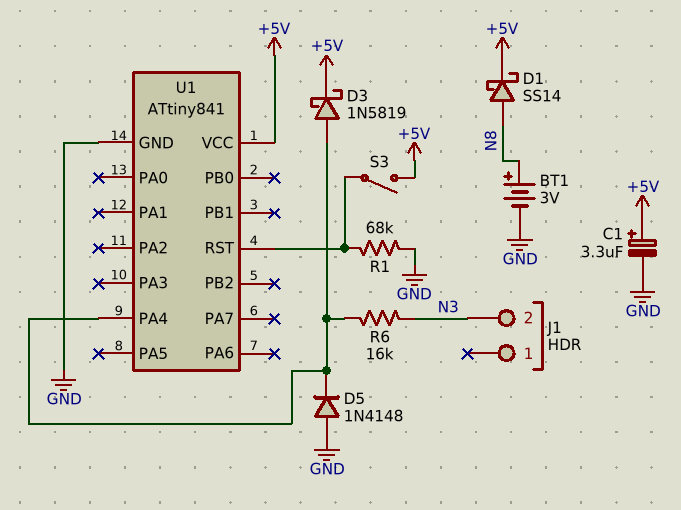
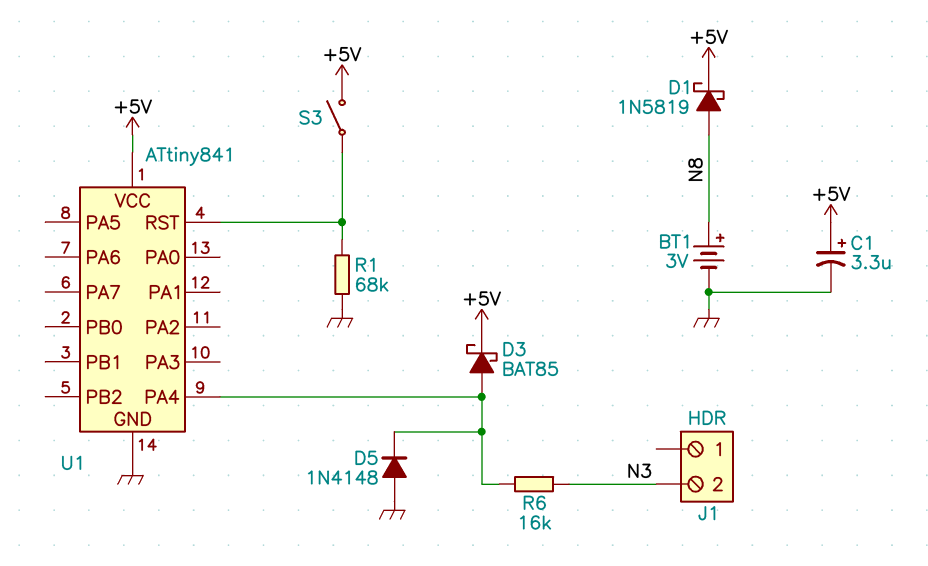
D1: schottky SS14 (A N8, K +5V) -> schottky 1N5819 (A N8, K +5V)
D3: schottky 1N5819 (A U1/PA4, K +5V) -> schottky BAT85 (A U1/PA4, K +5V)

